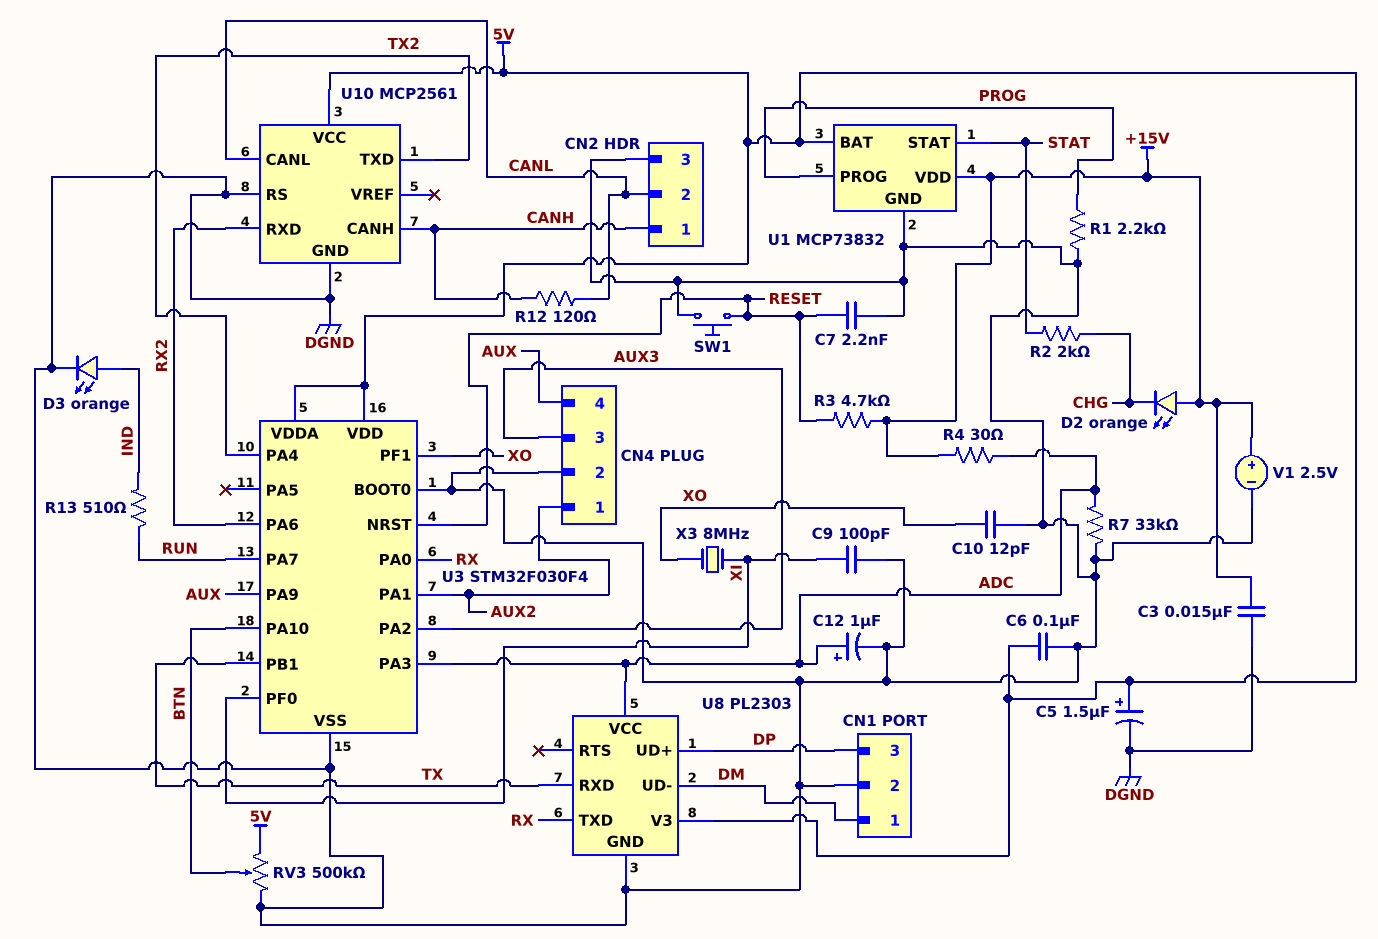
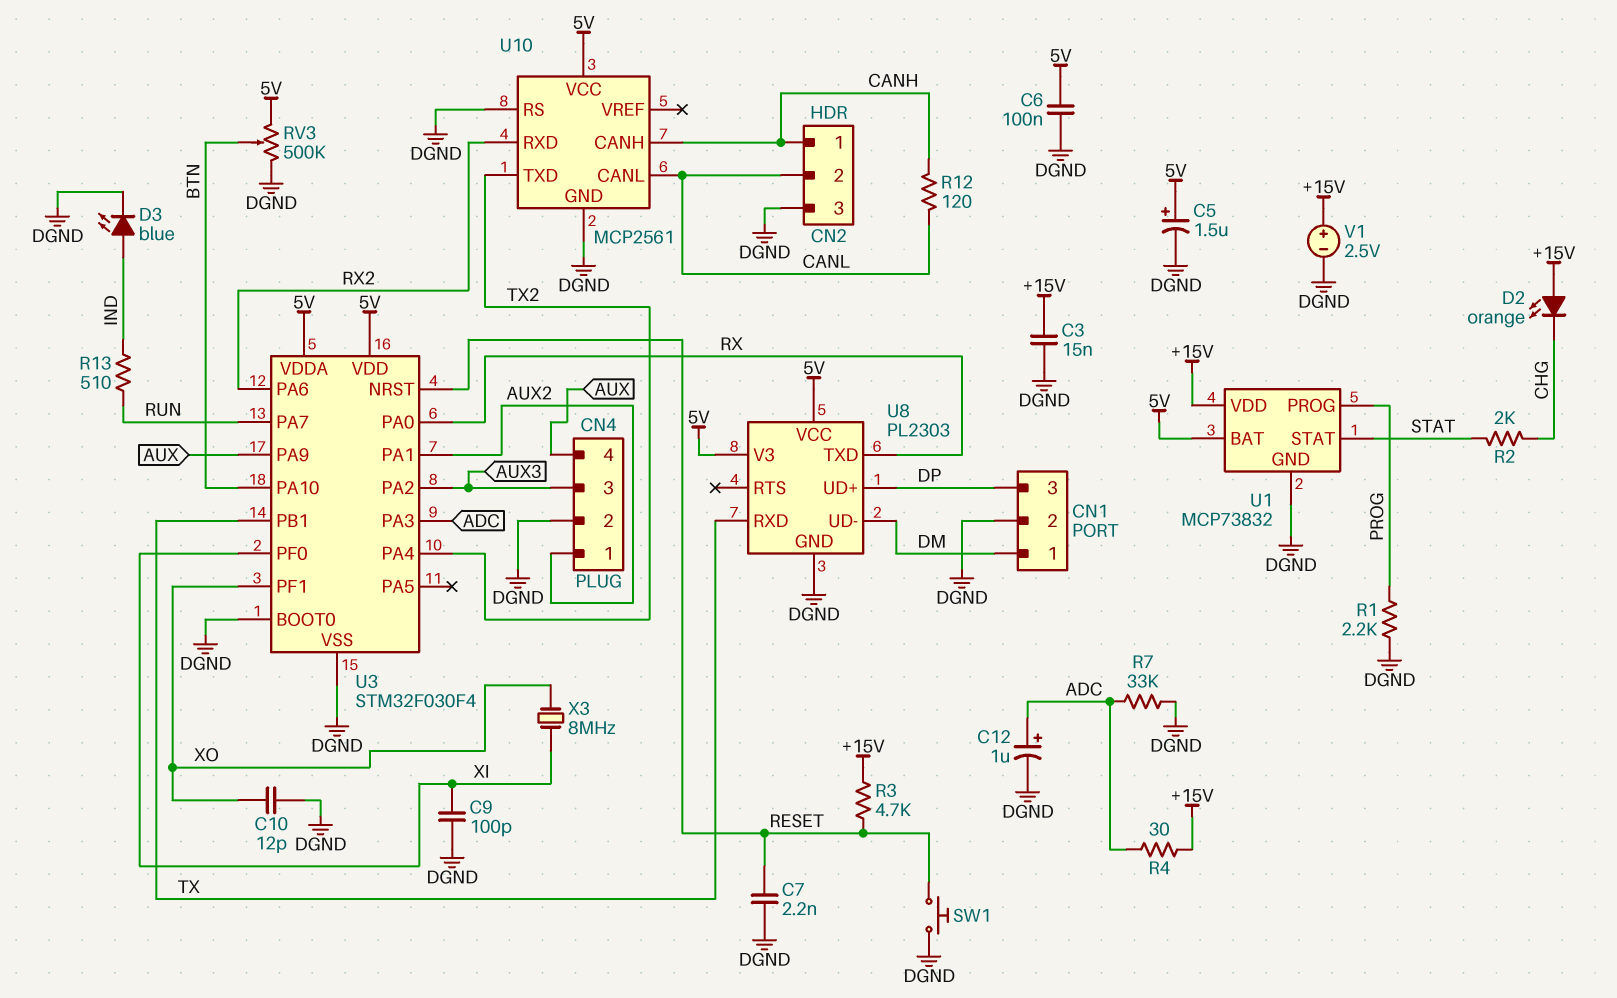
D3: LED orange (A IND, K DGND) -> LED blue (A IND, K DGND)
U8 pin VCC: ADC -> 5V

